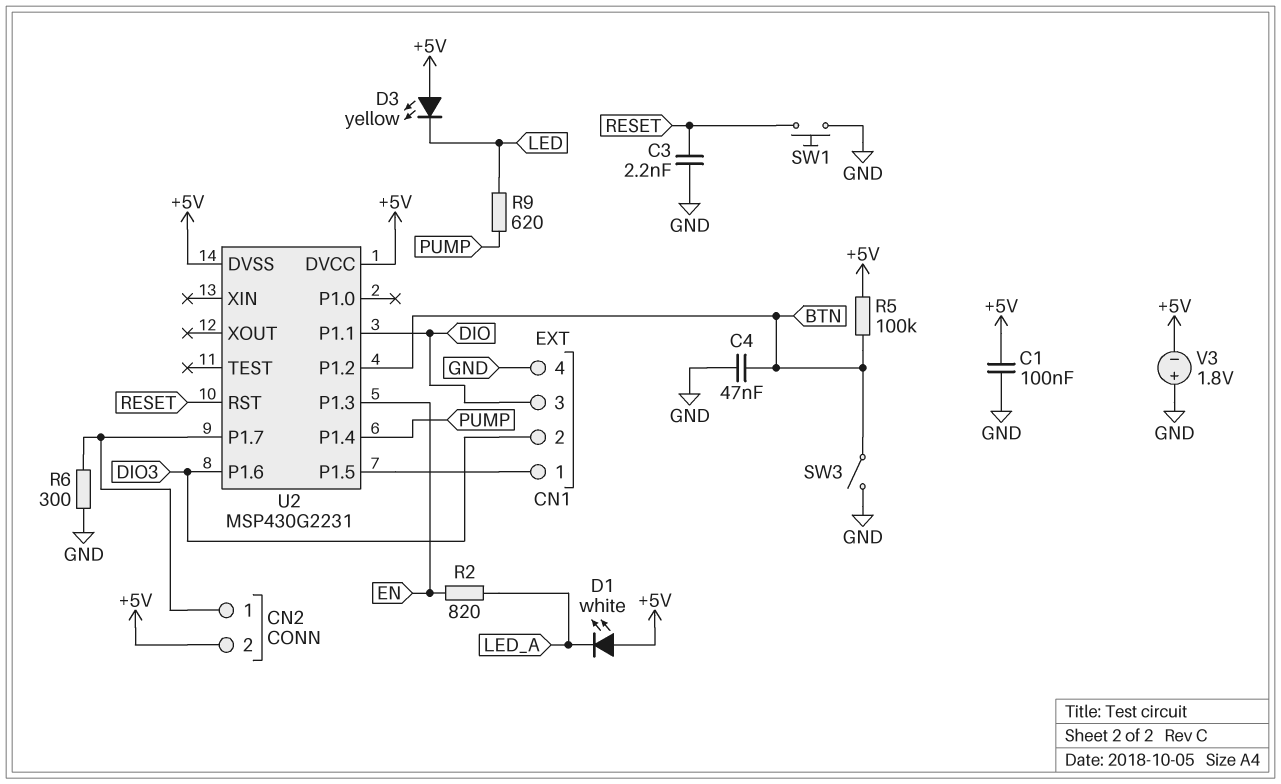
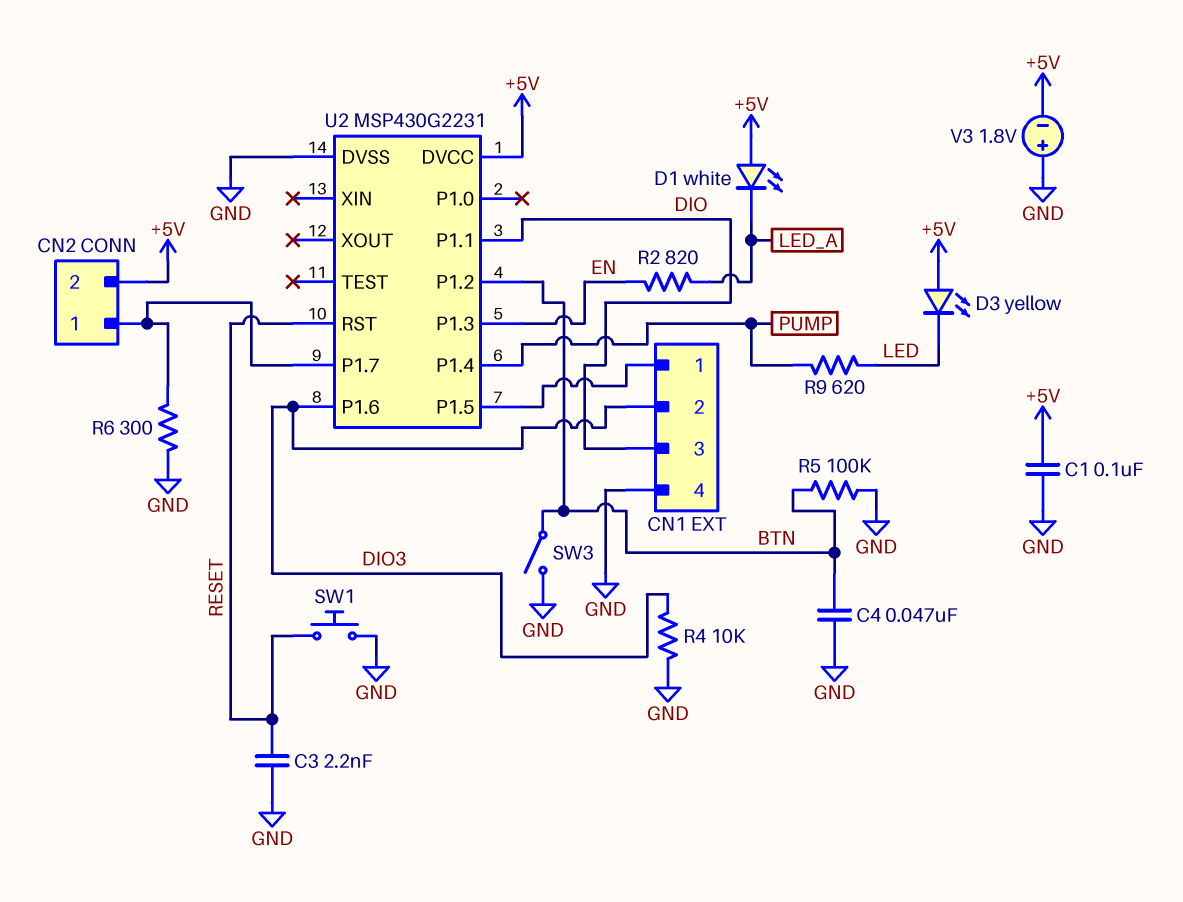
R4: none -> 10k (DIO3, GND)
R5: 100k (+5V, BTN) -> 100k (BTN, GND)
U2 pin DVSS: +5V -> GND

